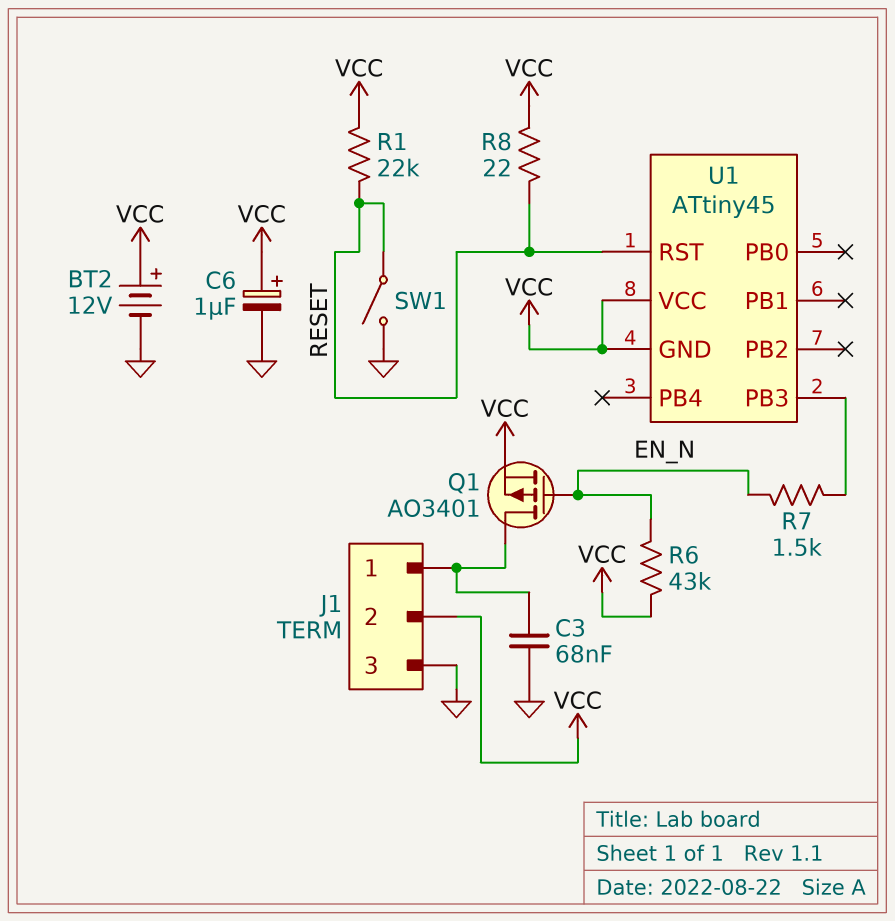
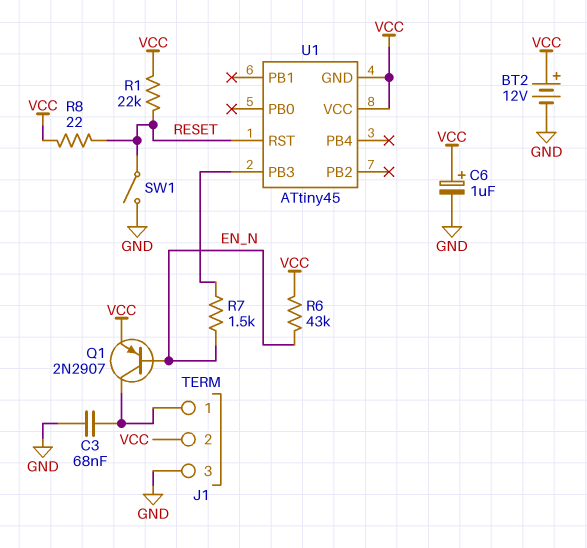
Q1: PMOS AO3401 (G EN_N, D J1/1, S VCC) -> PNP 2N2907 (B EN_N, C J1/1, E VCC)

